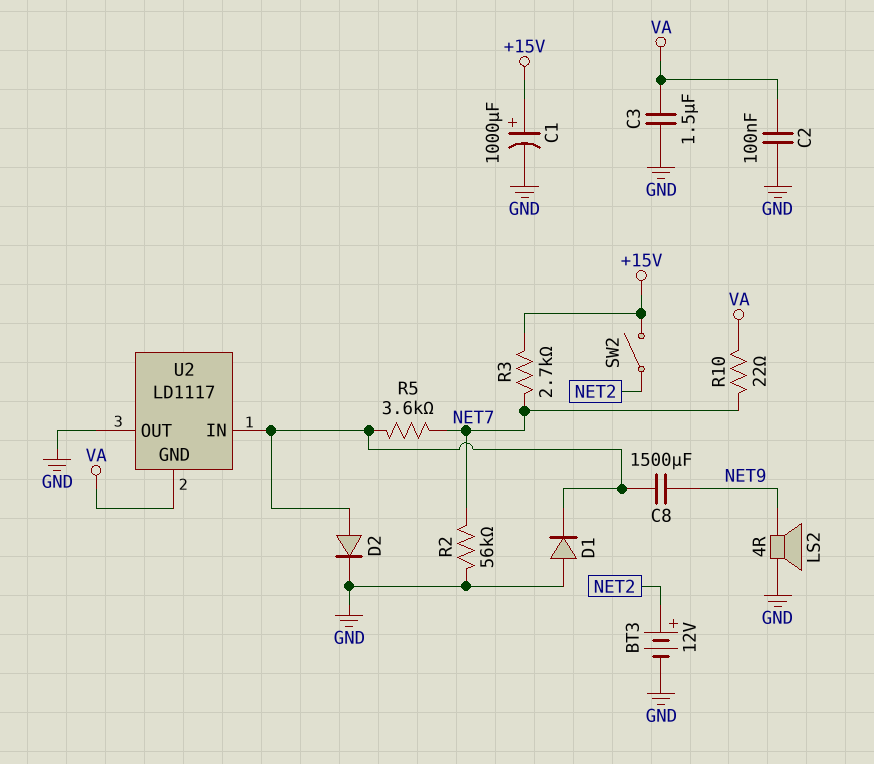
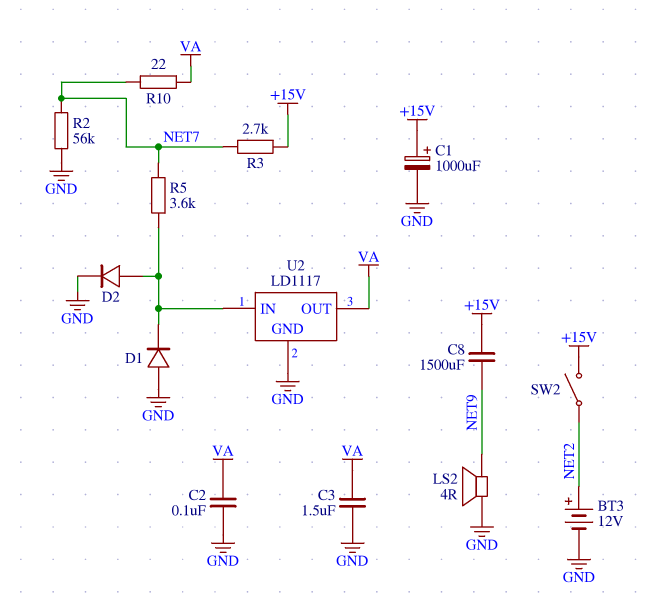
C8: 1500uF (NET9, U2/IN) -> 1500uF (+15V, NET9)
U2 pin GND: VA -> GND
U2 pin OUT: GND -> VA

